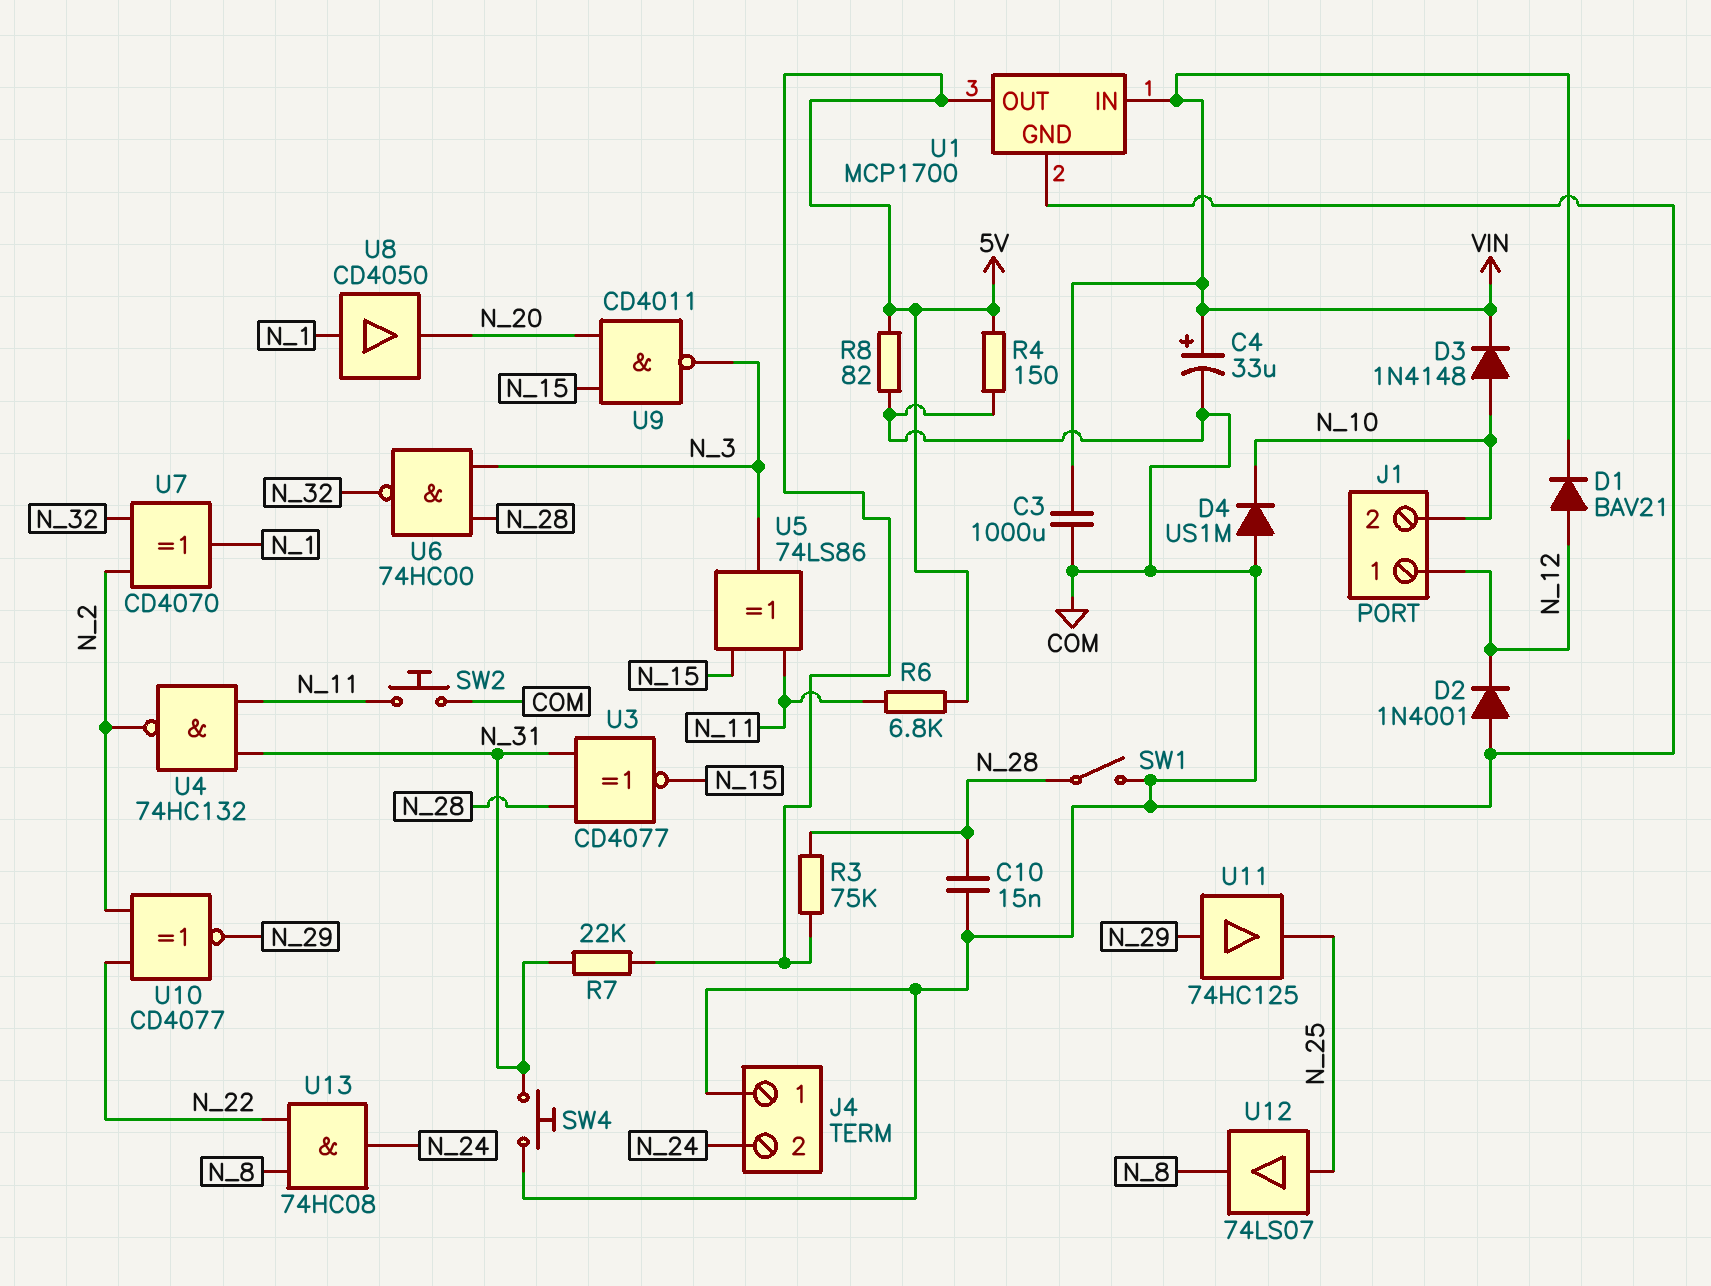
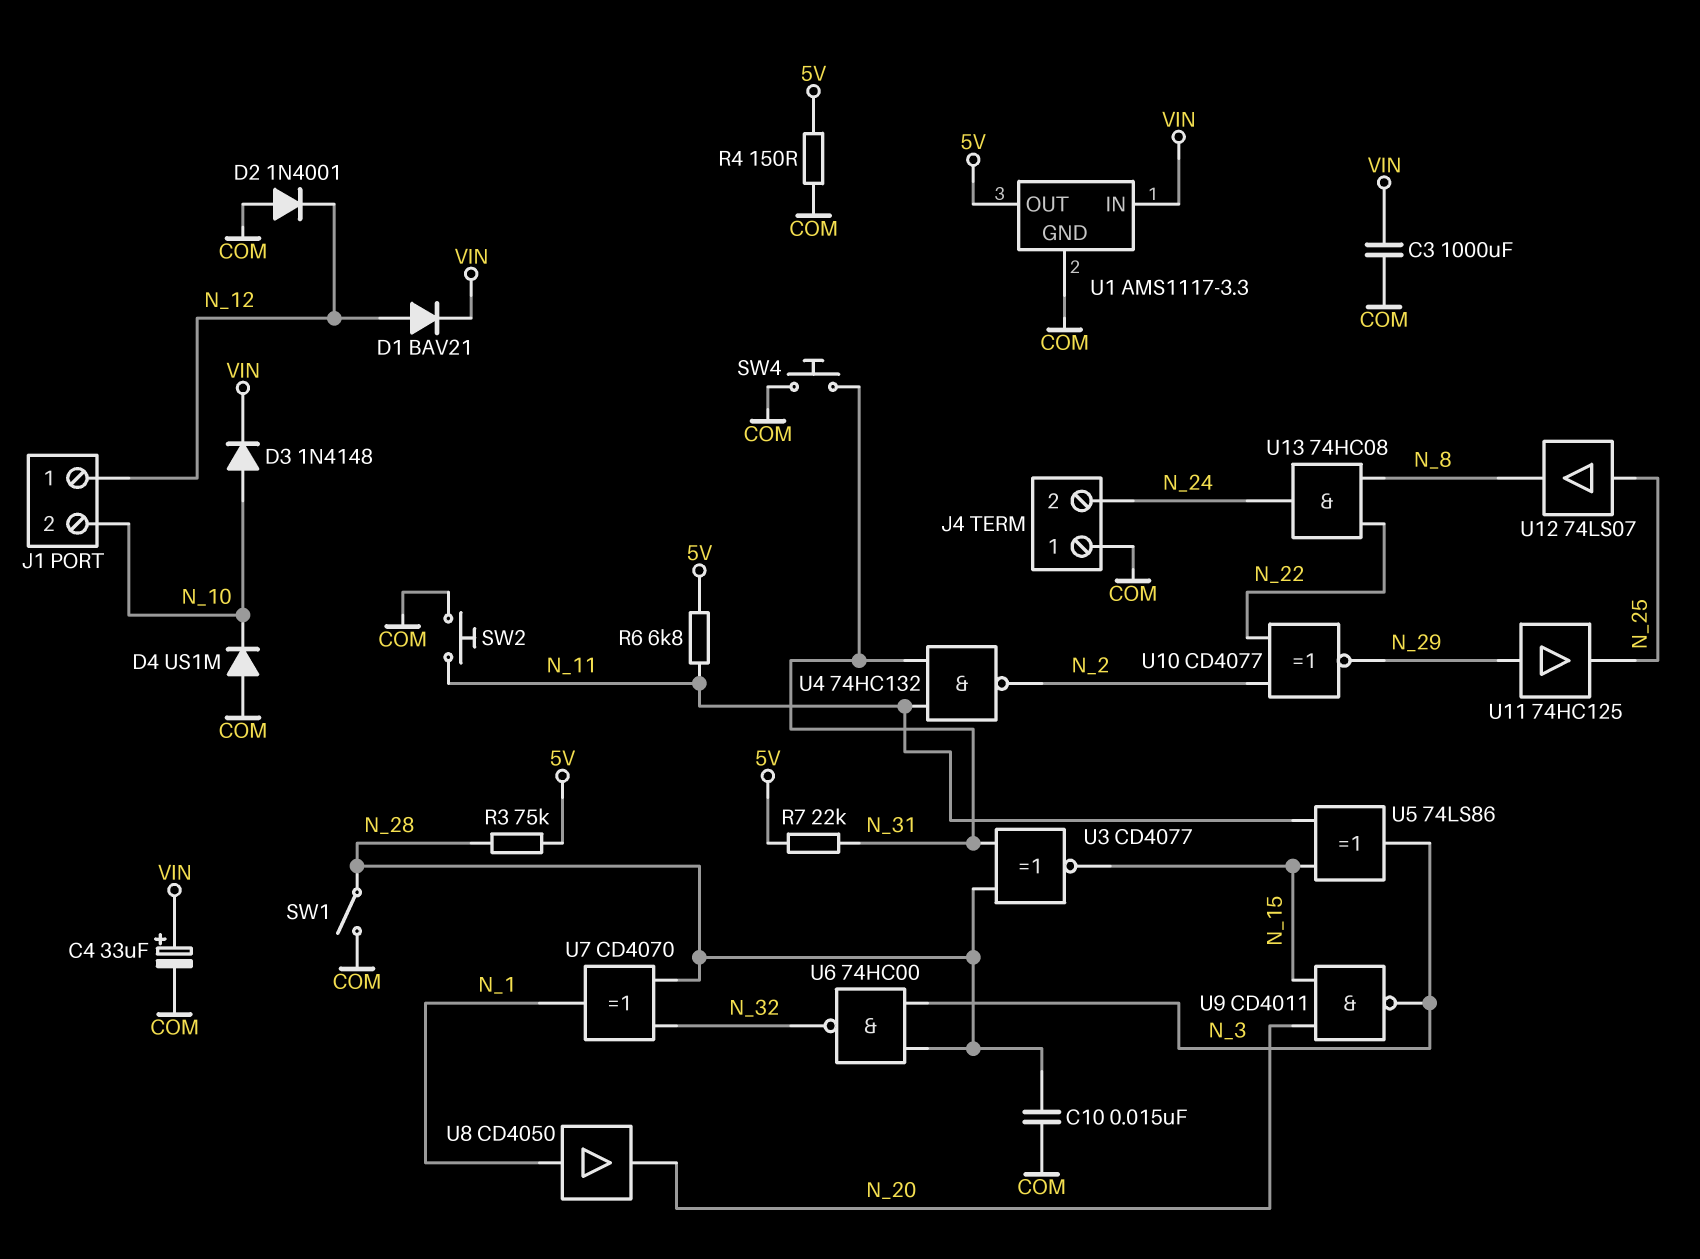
R8: 82 (5V, COM) -> none
U1: MCP1700 -> AMS1117-3.3
U7: XOR CD4070 (in N_2, in N_32, out N_1) -> XOR CD4070 (in N_28, in N_32, out N_1)

